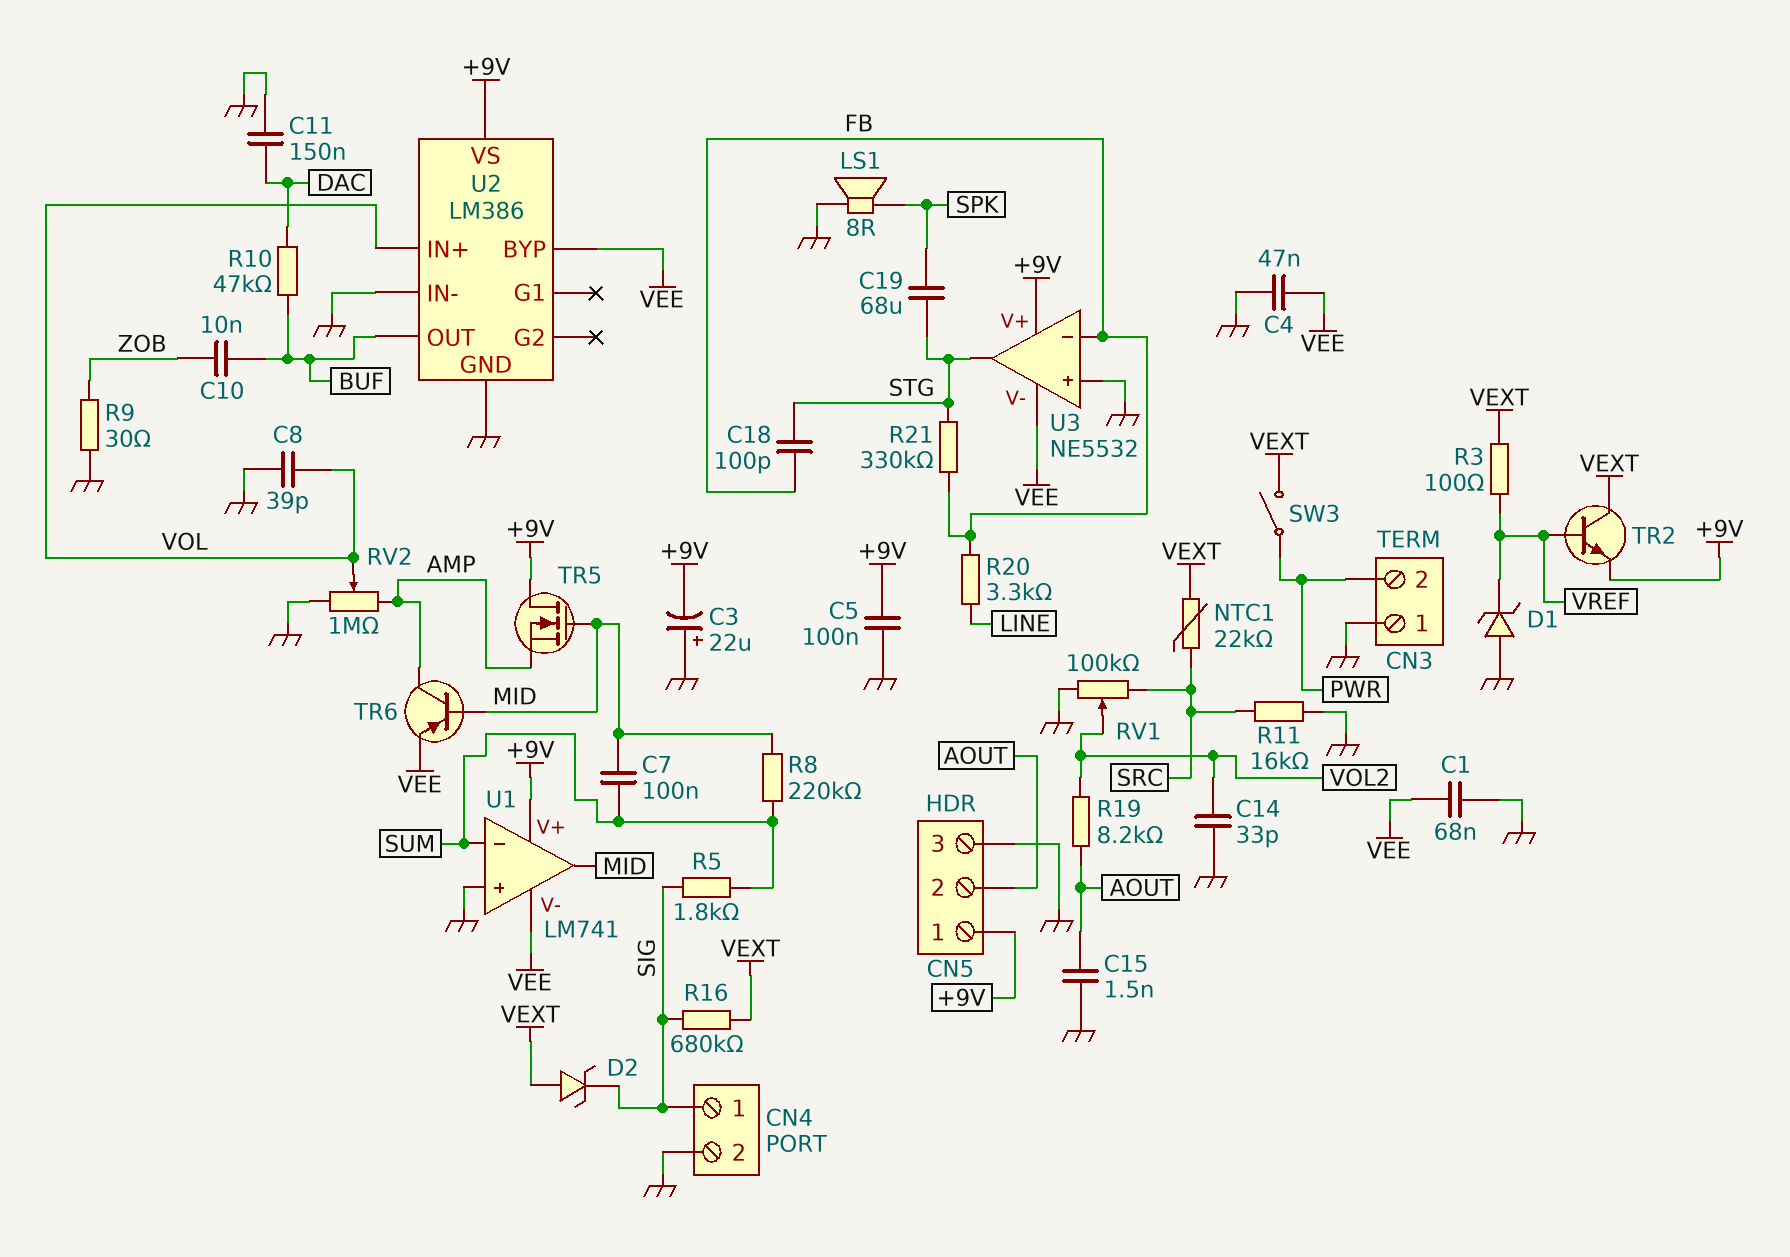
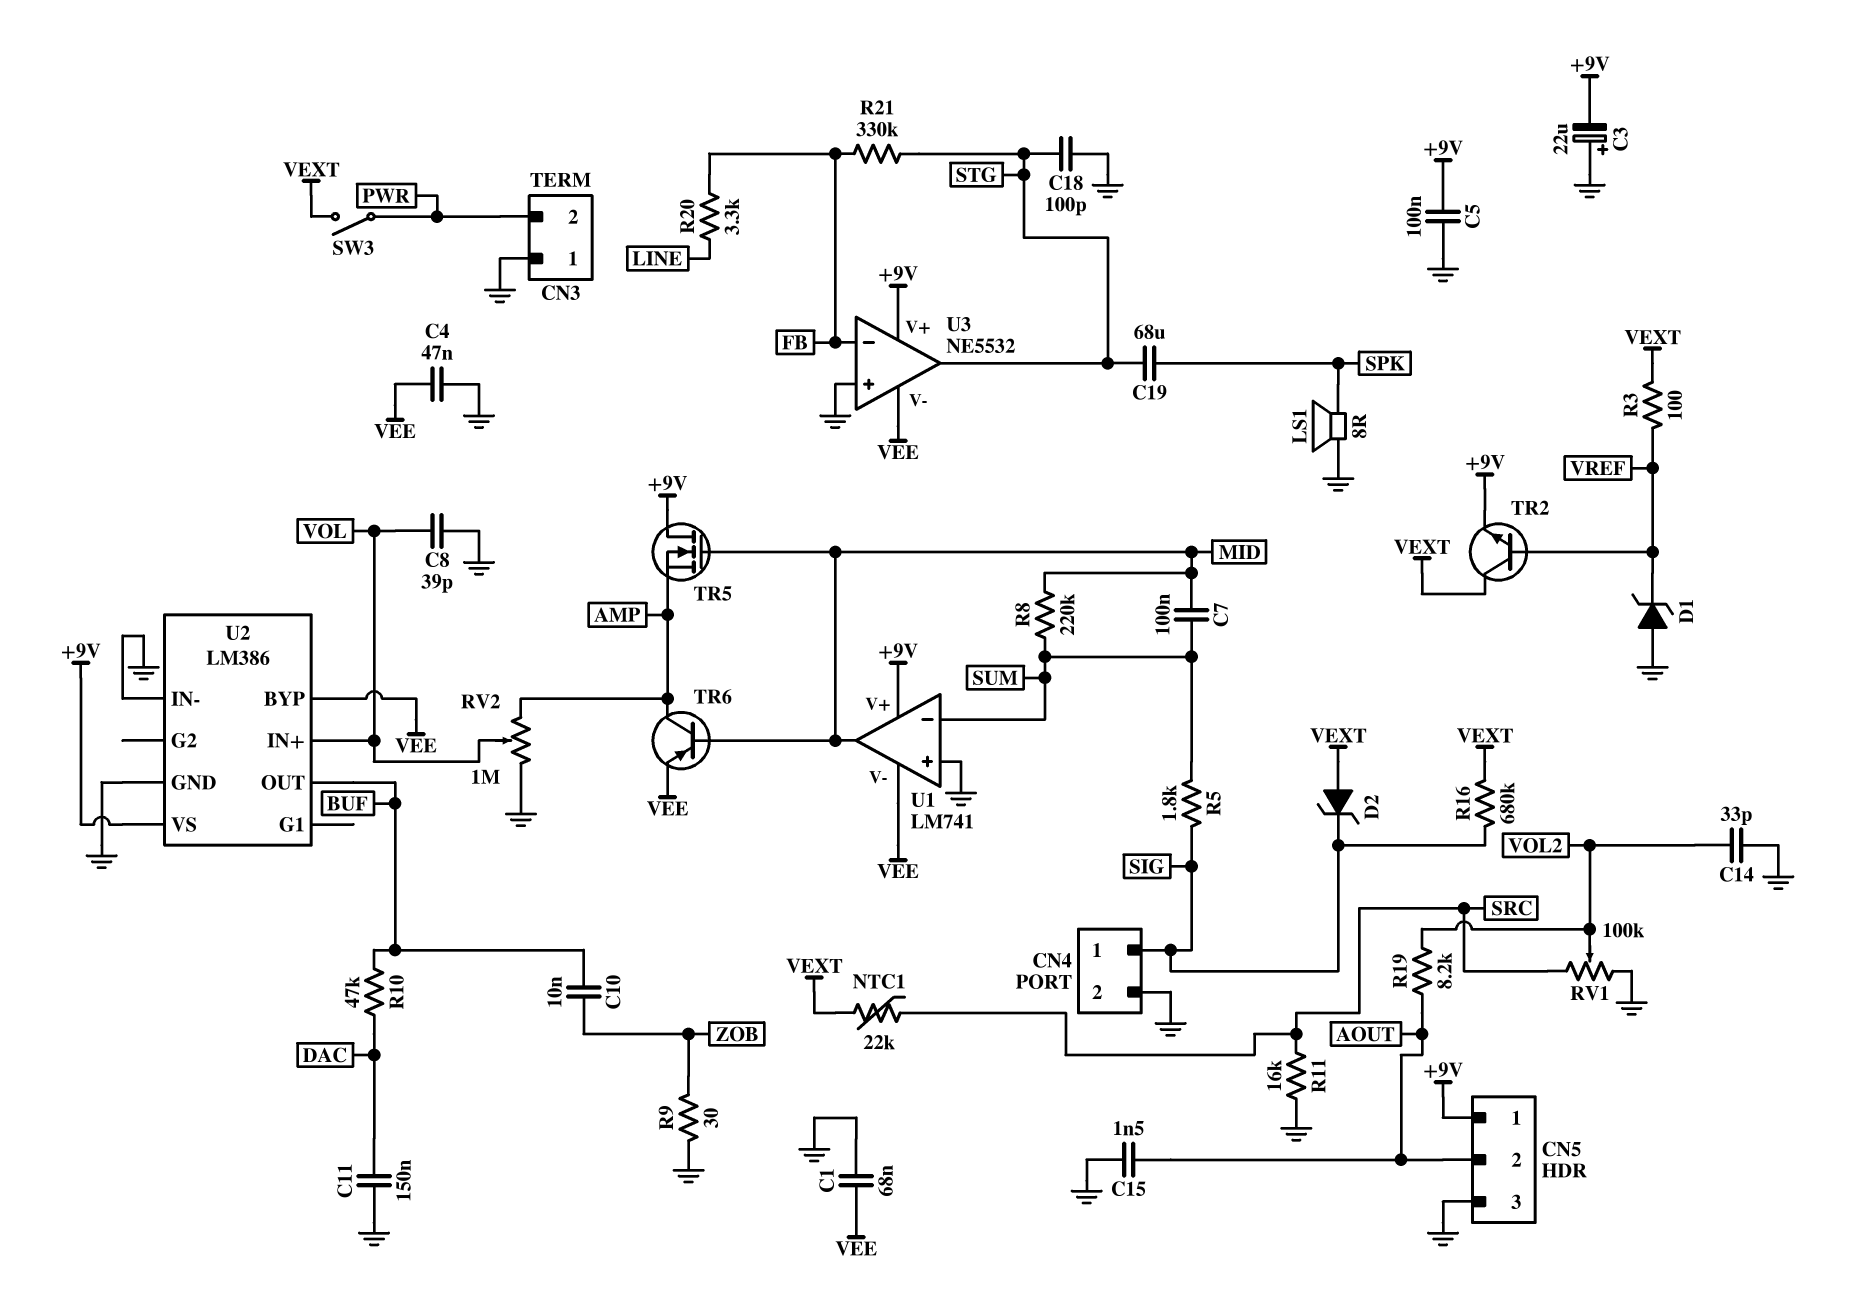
C18: 100pF (FB, STG) -> 100pF (GND, STG)

